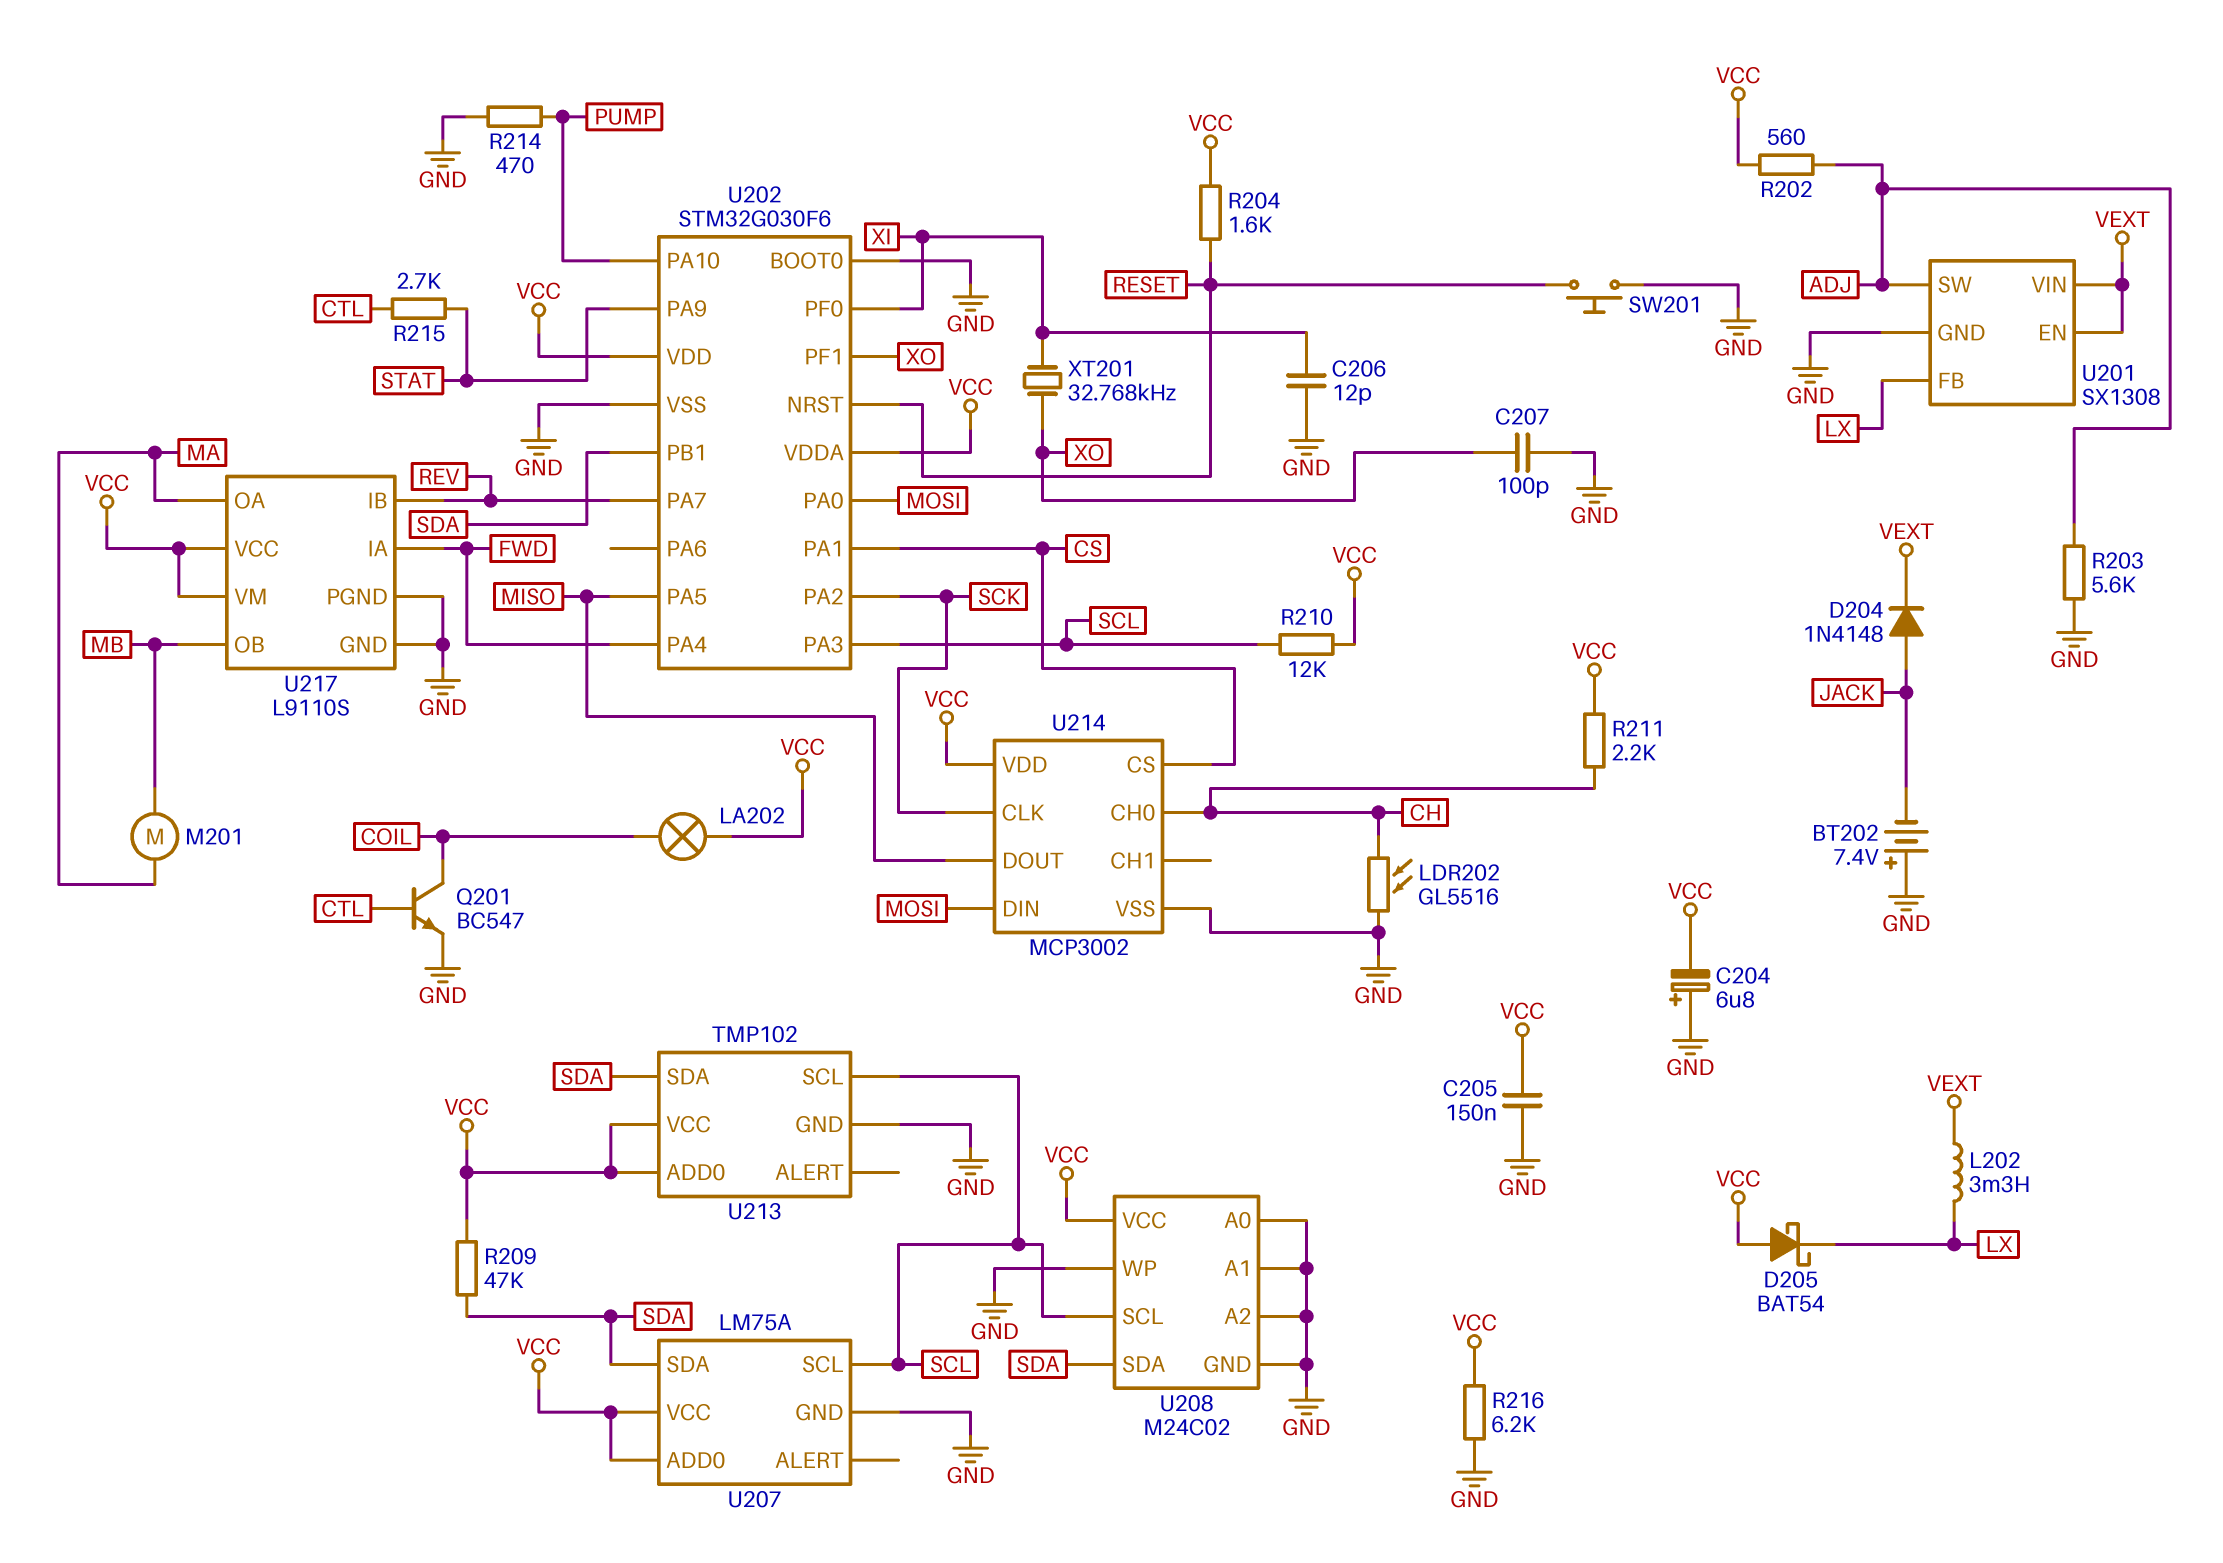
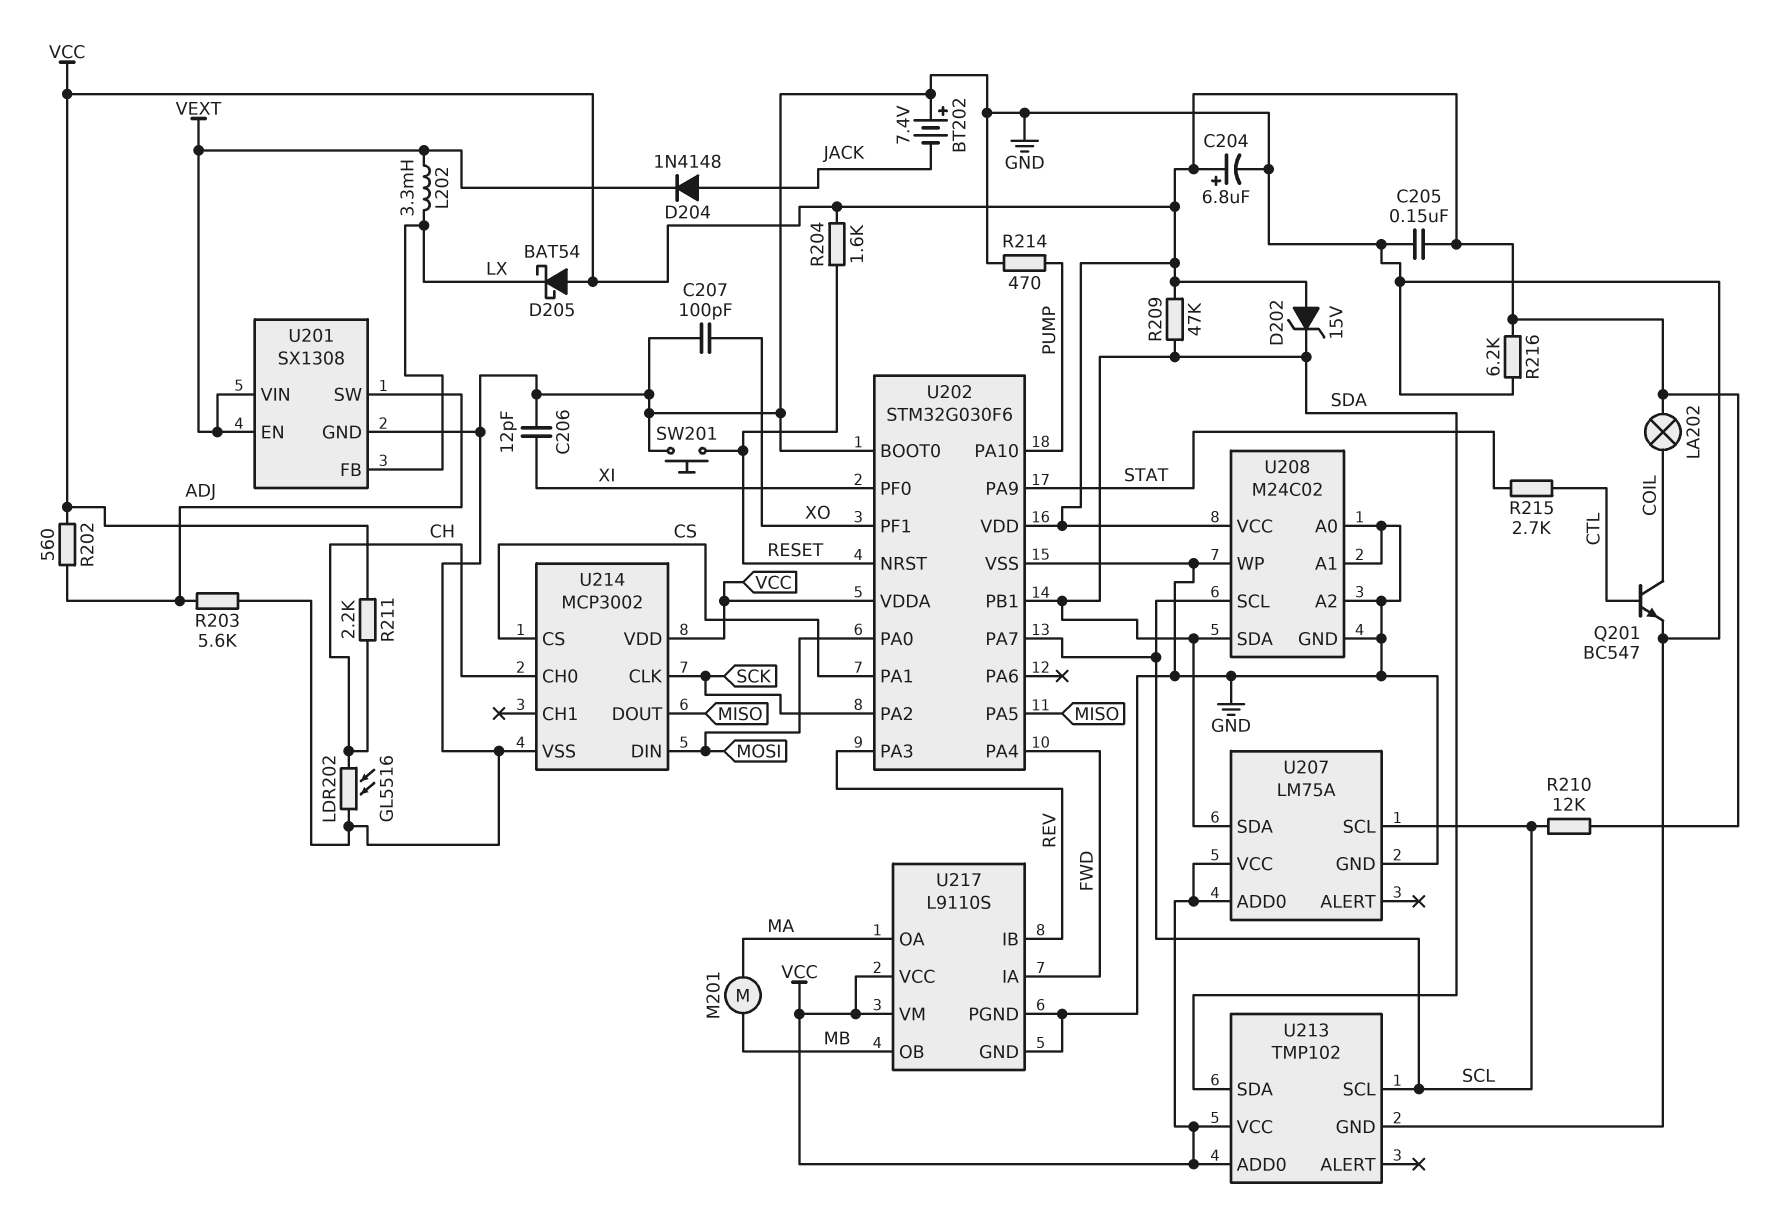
C204: 6.8uF (plus GND, minus VCC) -> 6.8uF (plus VCC, minus GND)
D202: none -> zener 15V (A VCC, K SDA)
U202 pin PA3: SCL -> REV
U202 pin PA7: REV -> SCL
XT201: 32.768kHz (XI, XO) -> none

